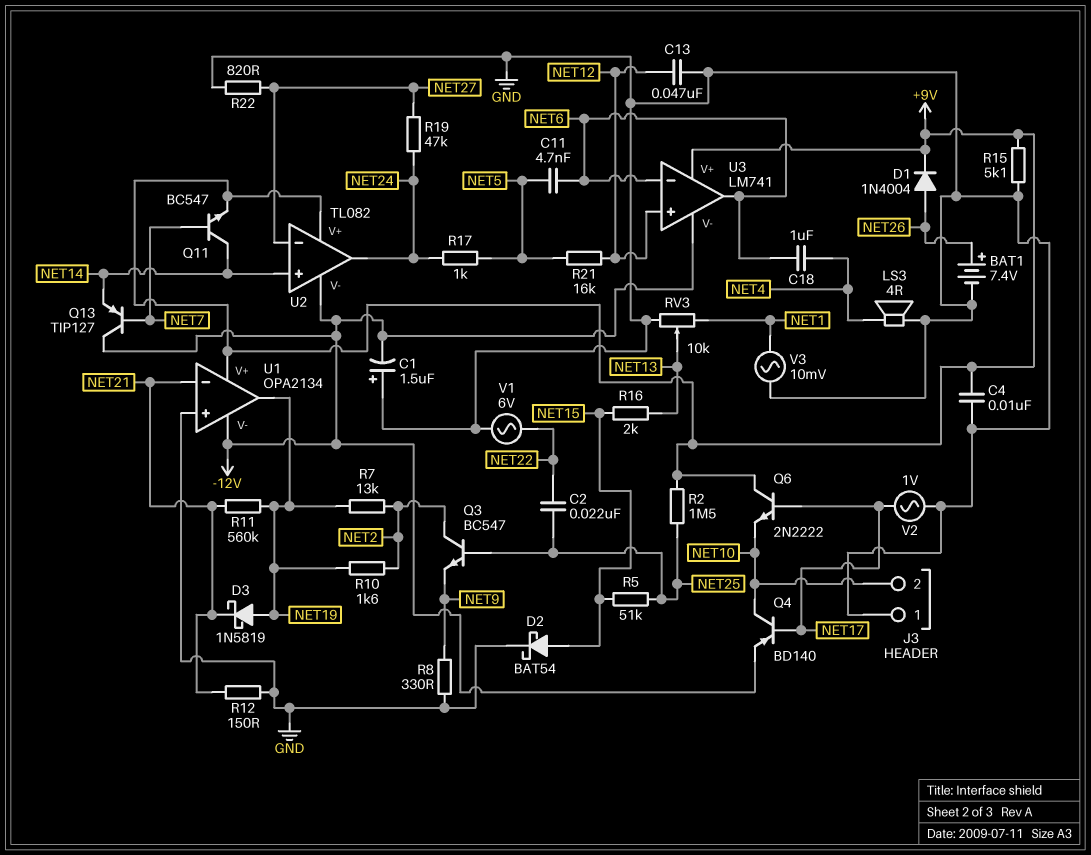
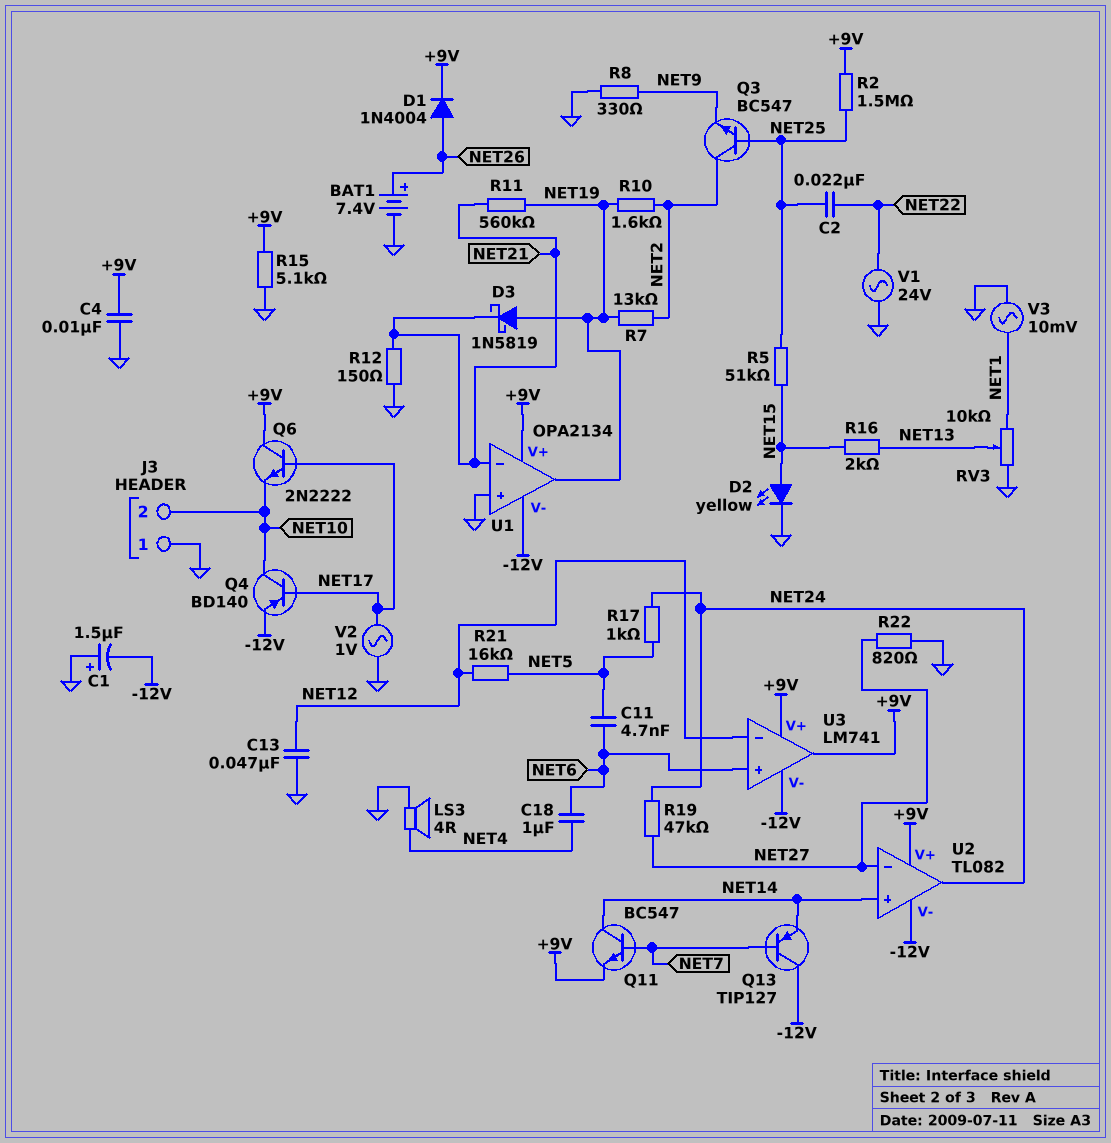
D2: schottky BAT54 (A NET15, K GND) -> LED yellow (A NET15, K GND)
U3 pin in+: NET12 -> NET6
U3 pin in-: NET6 -> NET12
U3 pin out: NET6 -> +9V
V1: AC 6V (GND, NET22) -> AC 24V (GND, NET22)

